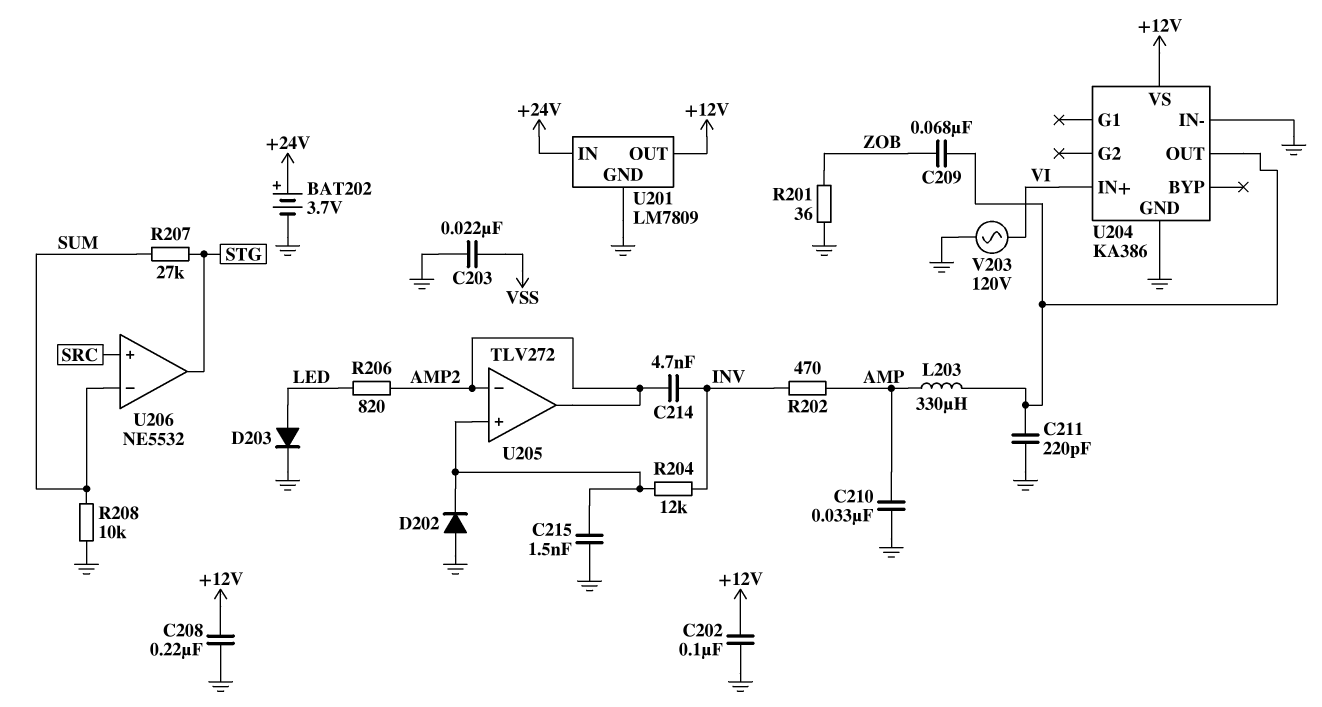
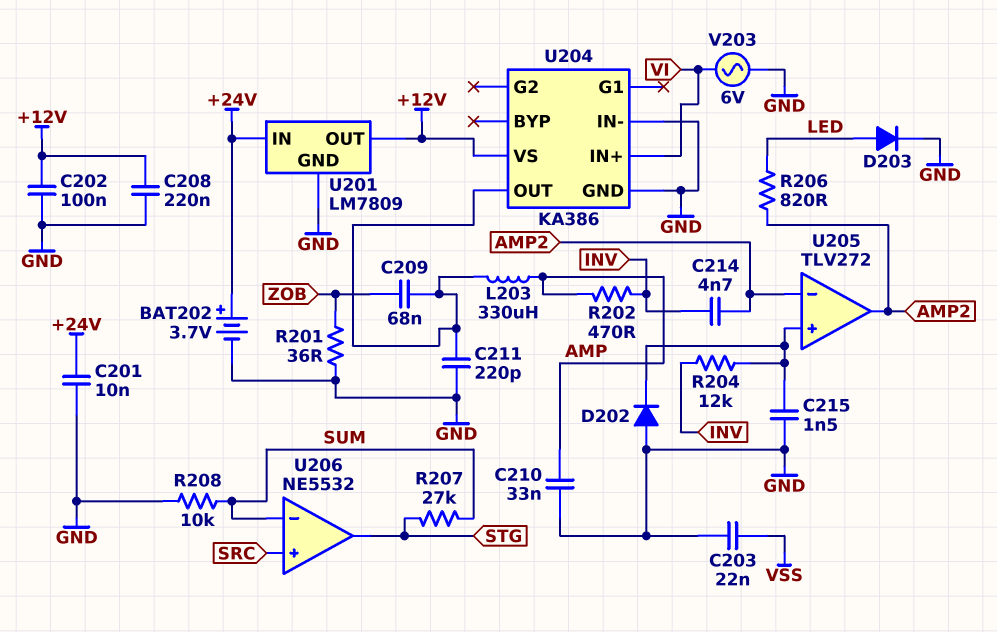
C201: none -> 10nF (+24V, GND)
V203: AC 120V (GND, VI) -> AC 6V (GND, VI)

